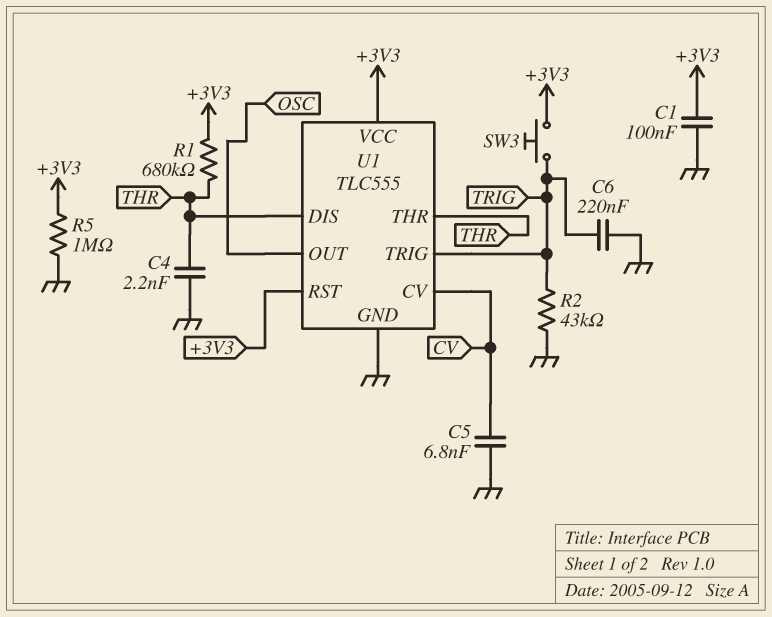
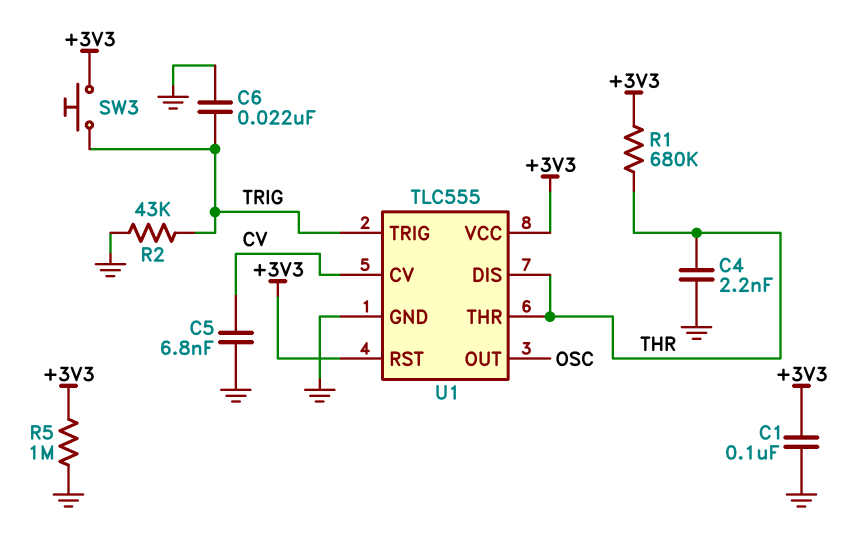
C6: 220nF (GND, TRIG) -> 22nF (GND, TRIG)

